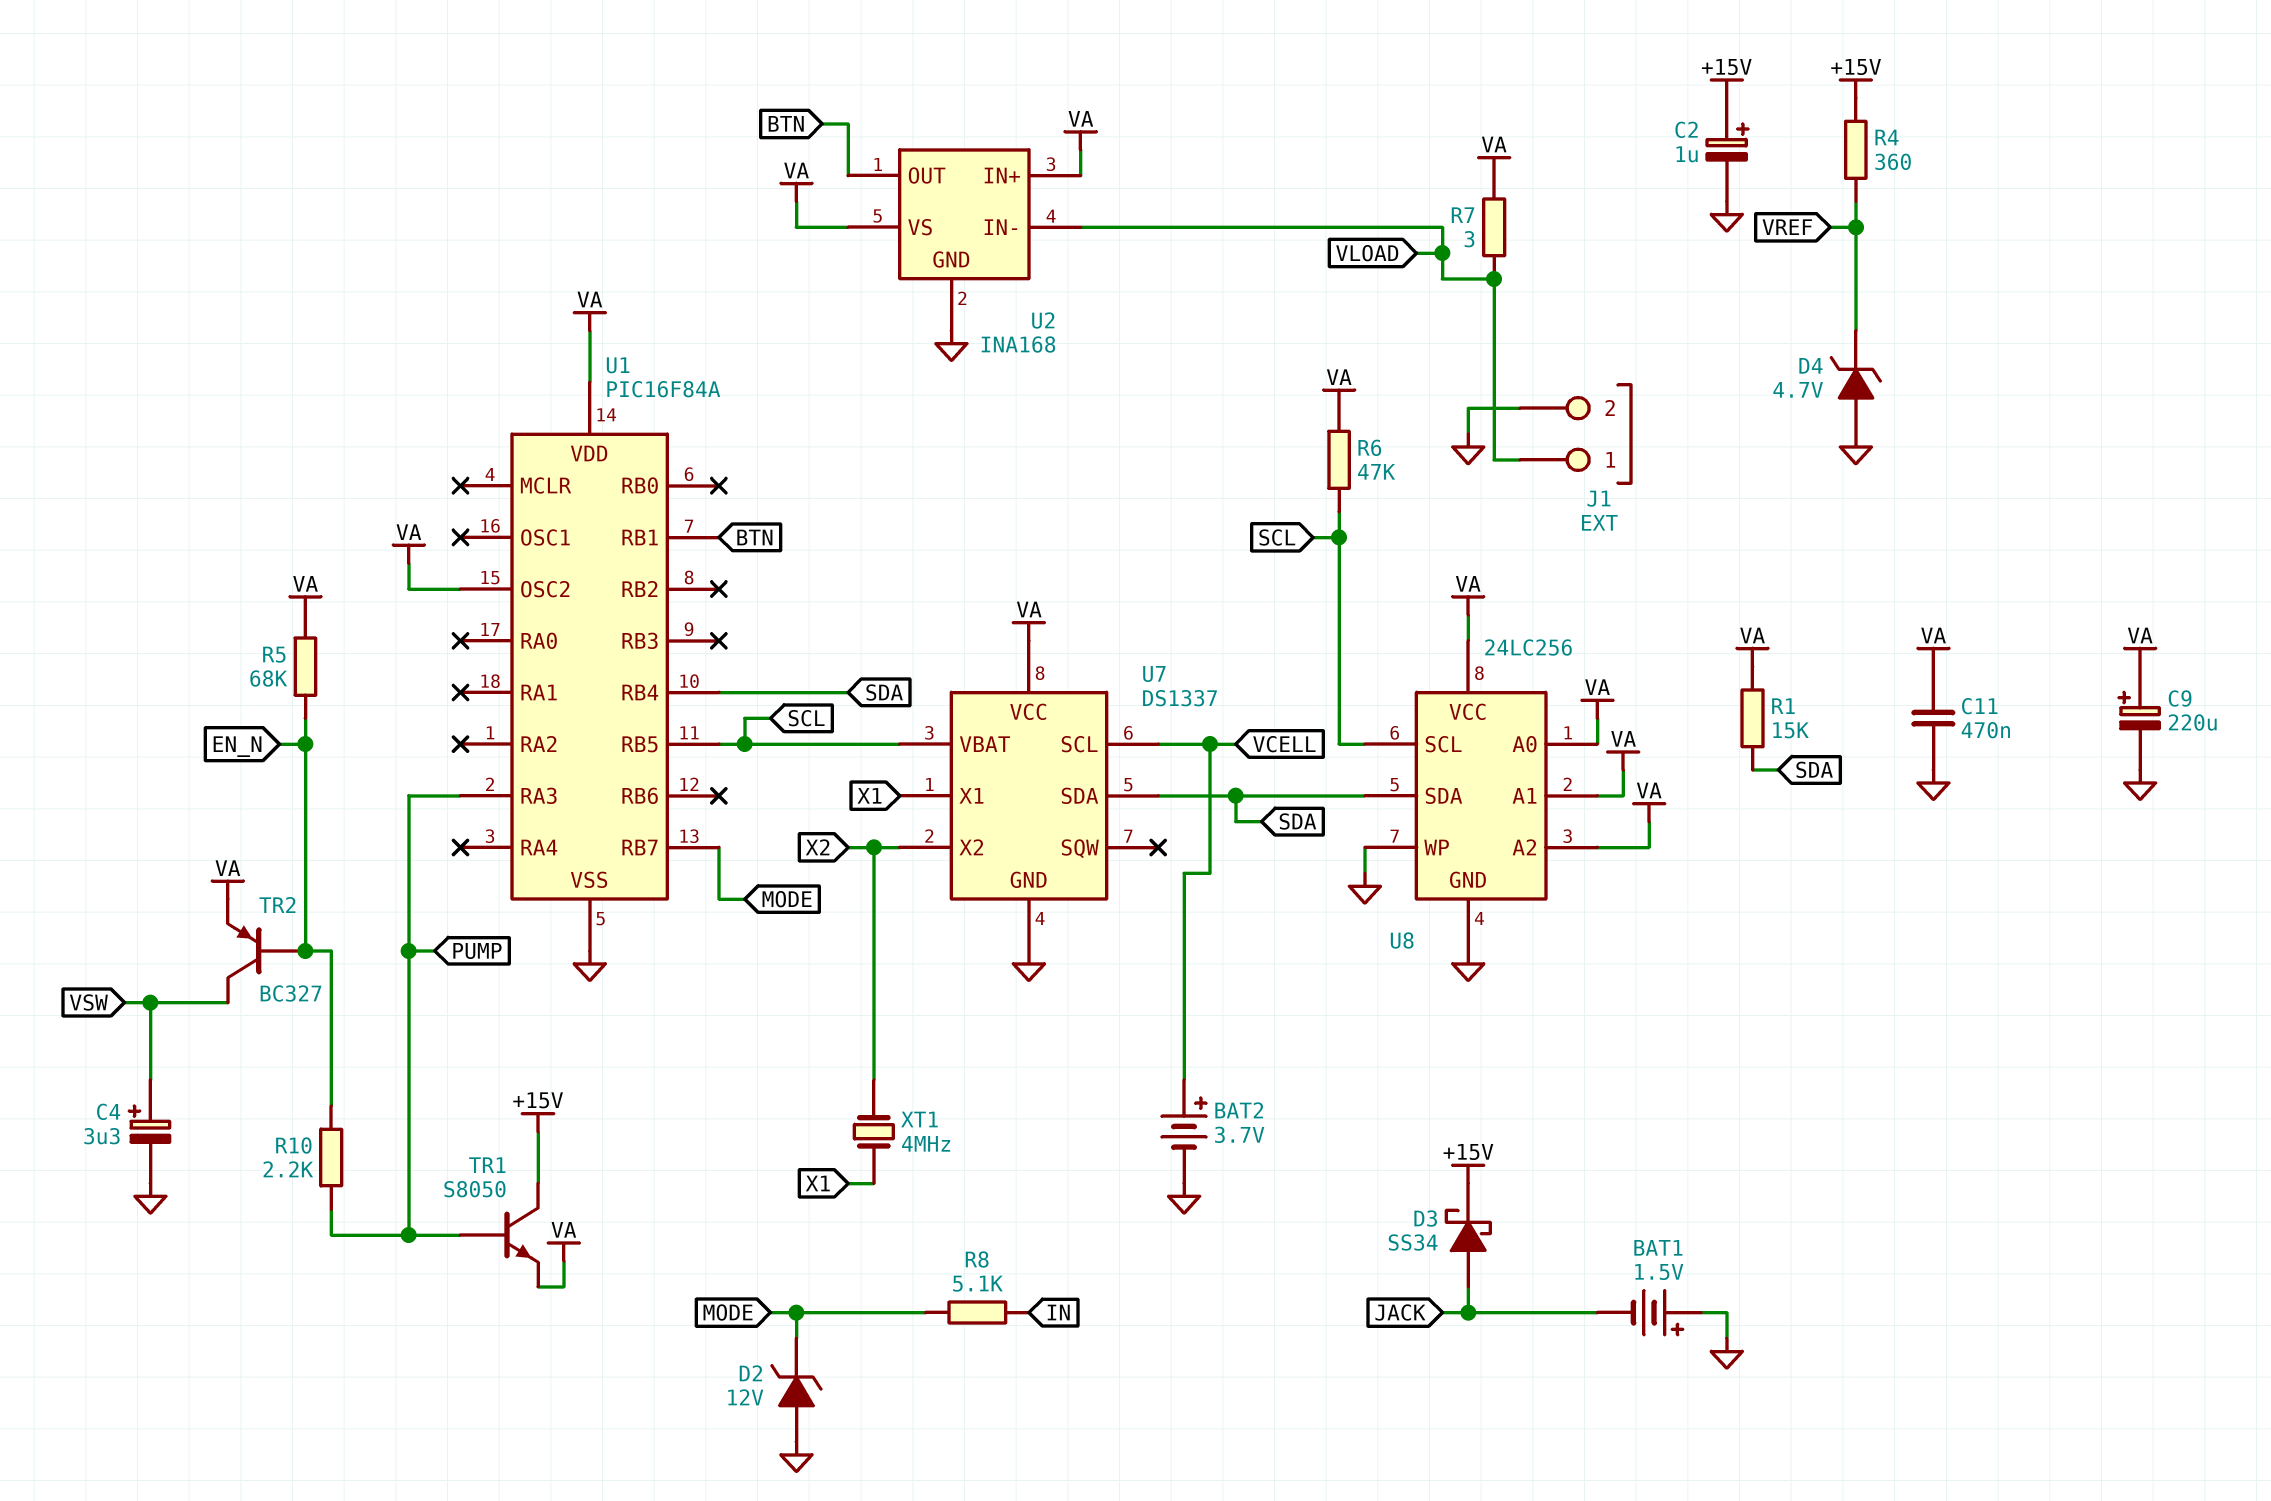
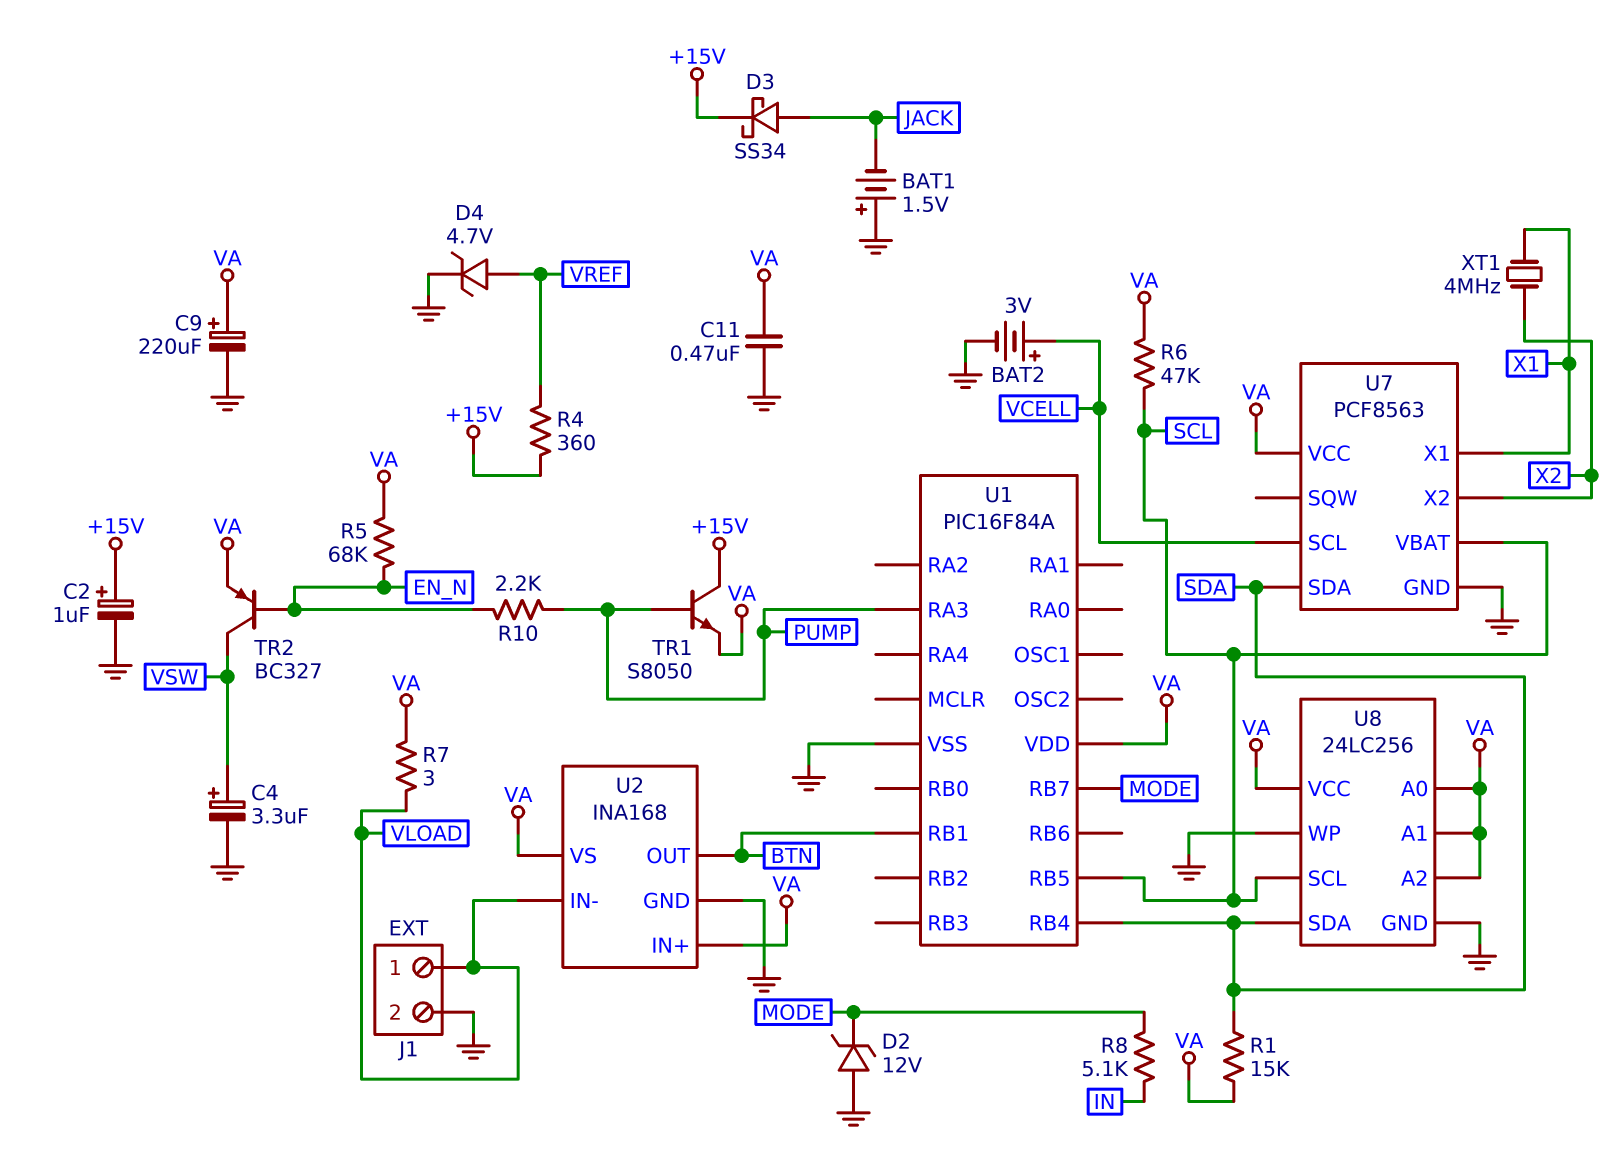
BAT2: 3.7V (plus VCELL, minus GND) -> 3V (plus VCELL, minus GND)
D4: zener 4.7V (A GND, K VREF) -> zener 4.7V (A VREF, K GND)
U1 pin OSC2: VA -> none
U7: DS1337 -> PCF8563

